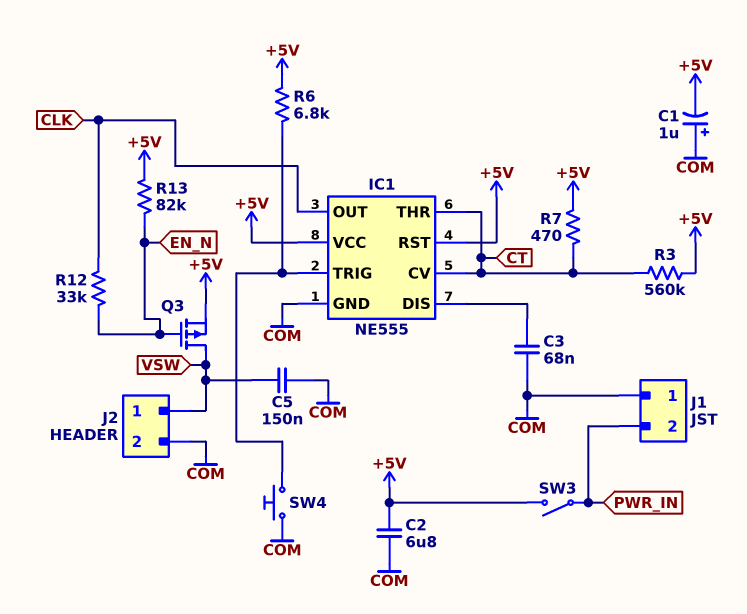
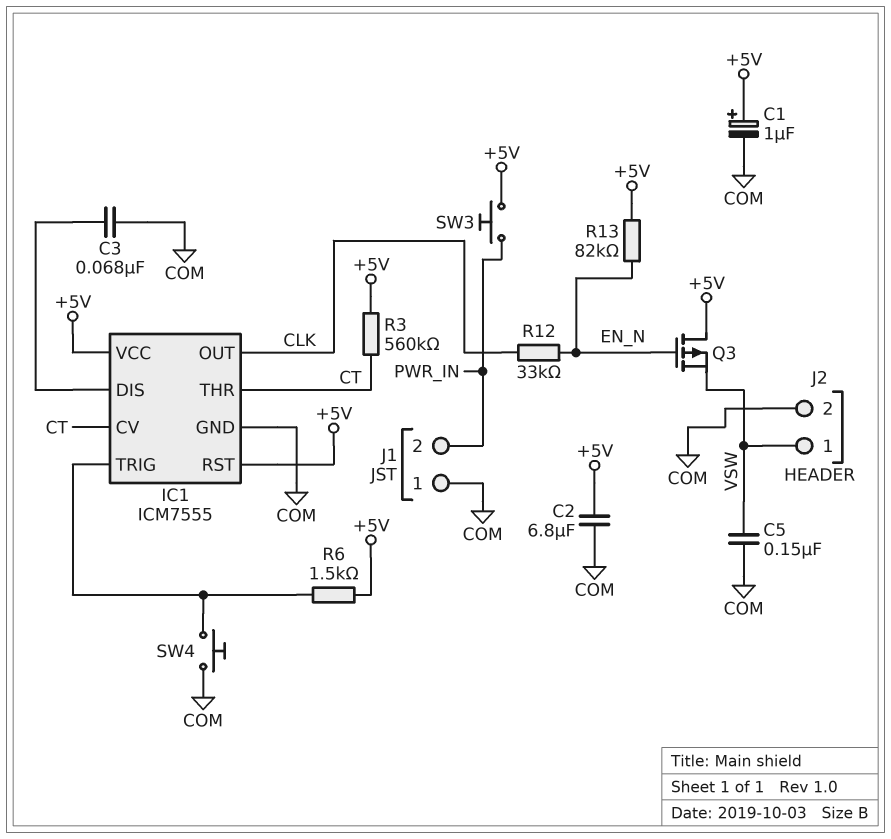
C1: 1uF (plus COM, minus +5V) -> 1uF (plus +5V, minus COM)
IC1: NE555 -> ICM7555
Q3: PMOS (G EN_N, D VSW, S +5V) -> PMOS (G EN_N, D +5V, S VSW)
R6: 6.8k (+5V, IC1/TRIG) -> 1.5k (+5V, IC1/TRIG)
R7: 470 (+5V, CT) -> none
SW3: switch (+5V, PWR_IN) -> button (+5V, PWR_IN)

